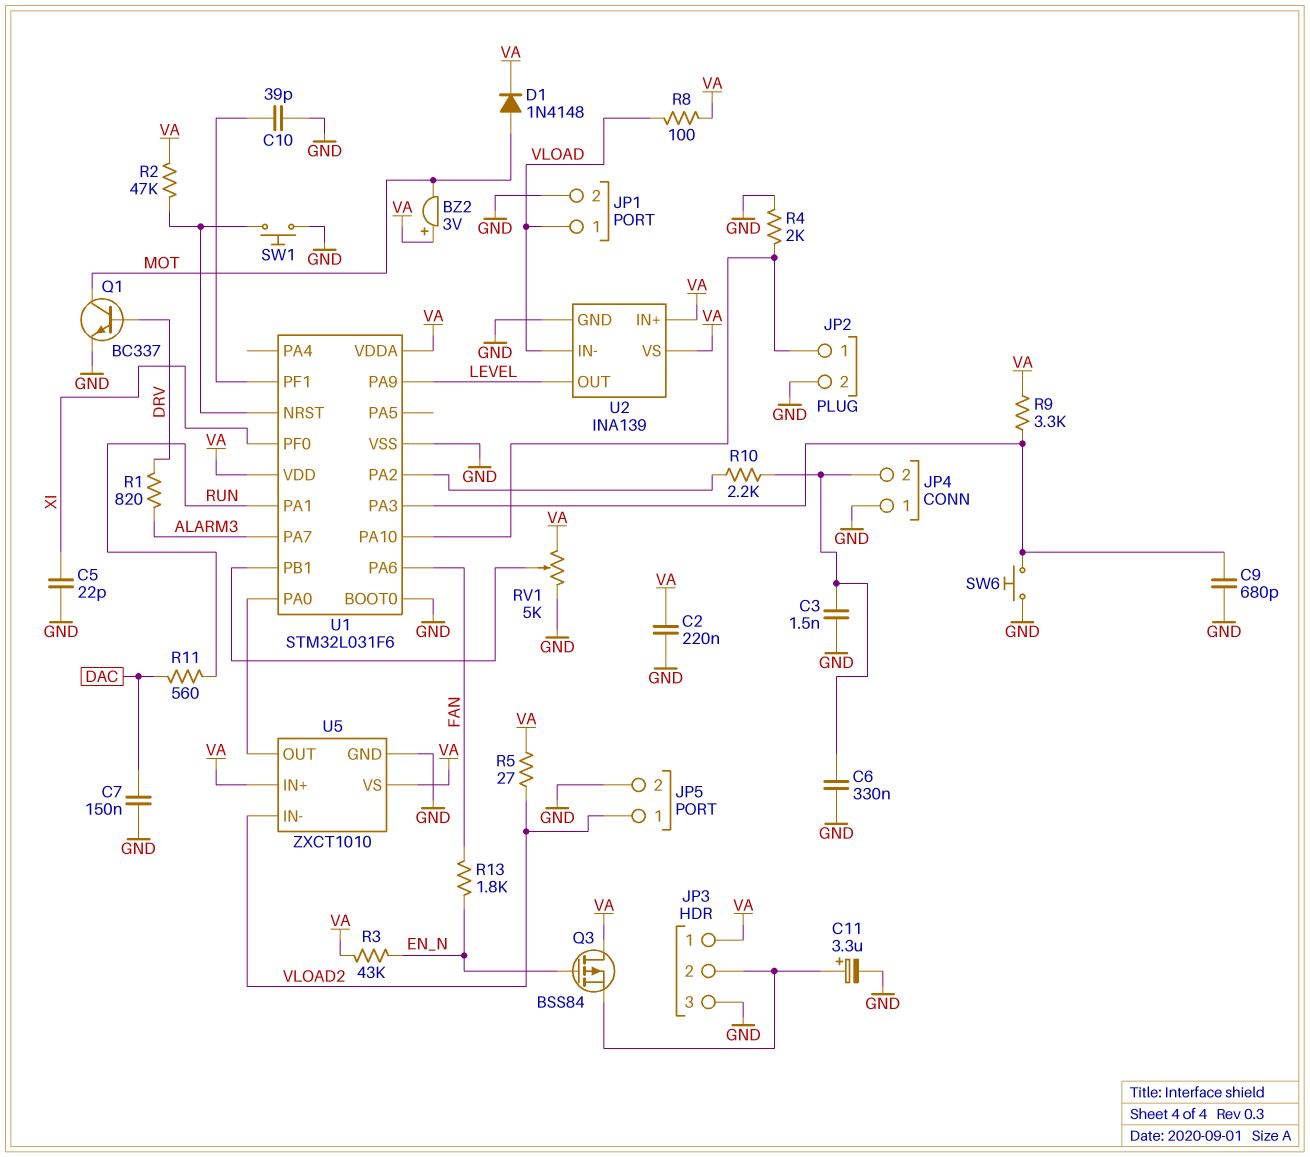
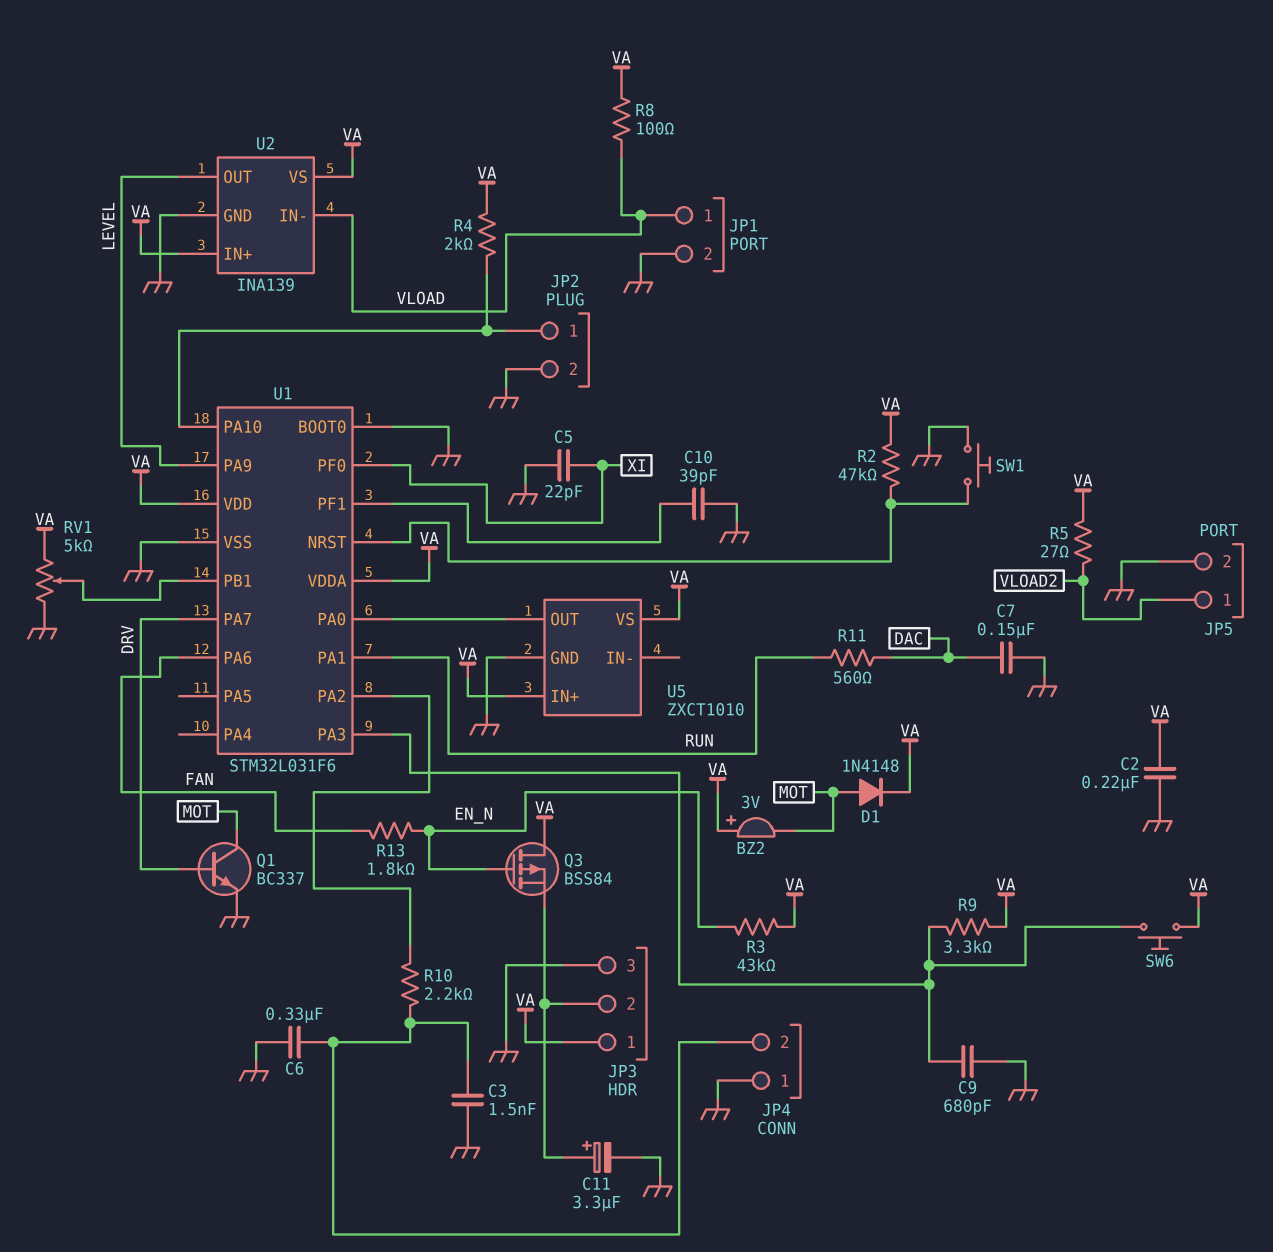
R1: 820 (ALARM3, DRV) -> none
R4: 2k (GND, JP2/1) -> 2k (JP2/1, VA)
SW6: button (GND, U1/PA3) -> button (U1/PA3, VA)
U1 pin PA7: ALARM3 -> DRV
U5 pin IN-: VLOAD2 -> none

